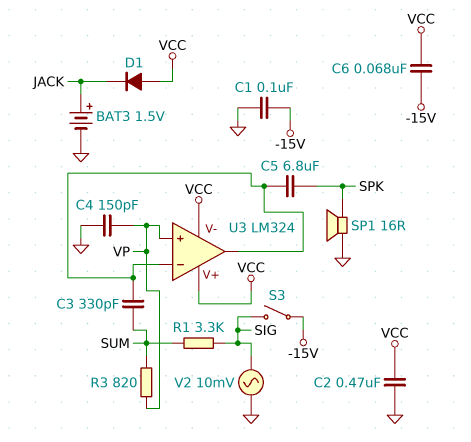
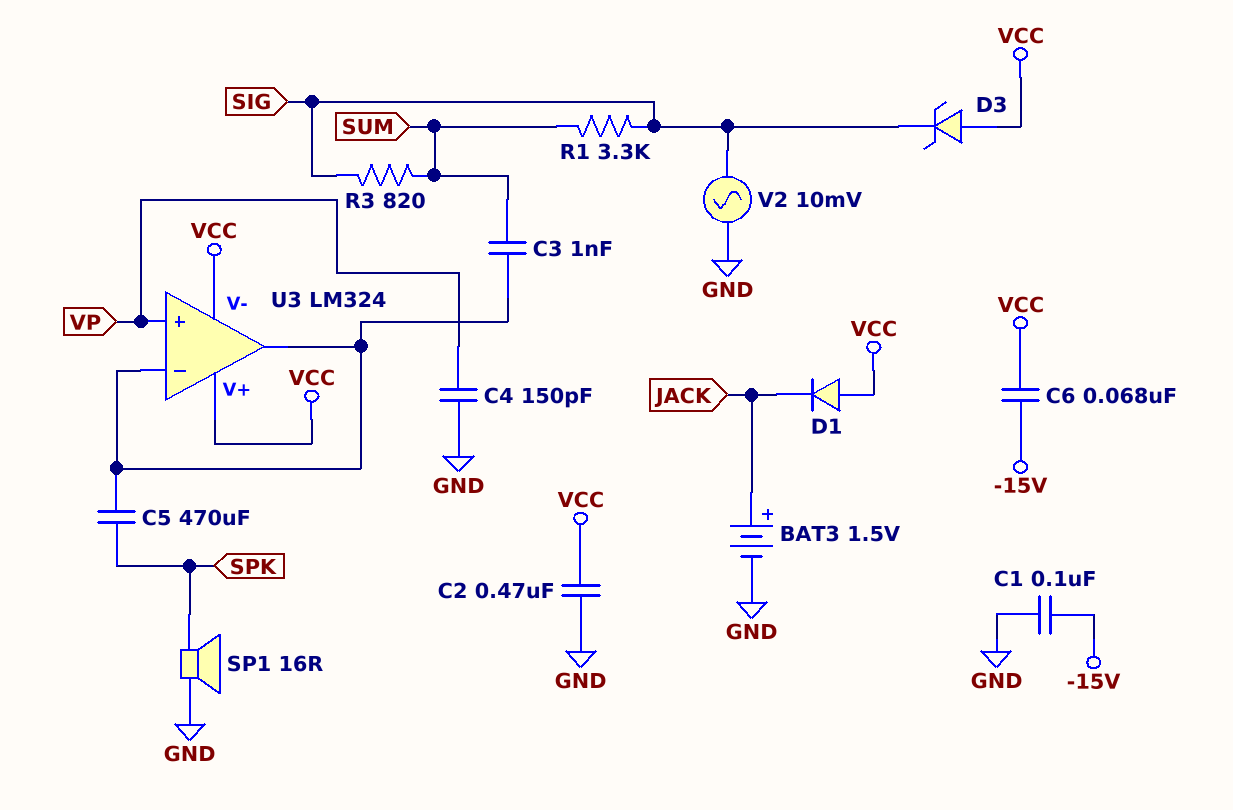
C3: 330pF (SUM, U3/in-) -> 1nF (SUM, U3/in-)
C5: 6.8uF (SPK, U3/in-) -> 470uF (SPK, U3/in-)
D3: none -> zener (A VCC, K SIG)
R3: 820 (SUM, VP) -> 820 (SIG, SUM)
S3: switch (-15V, SIG) -> none

